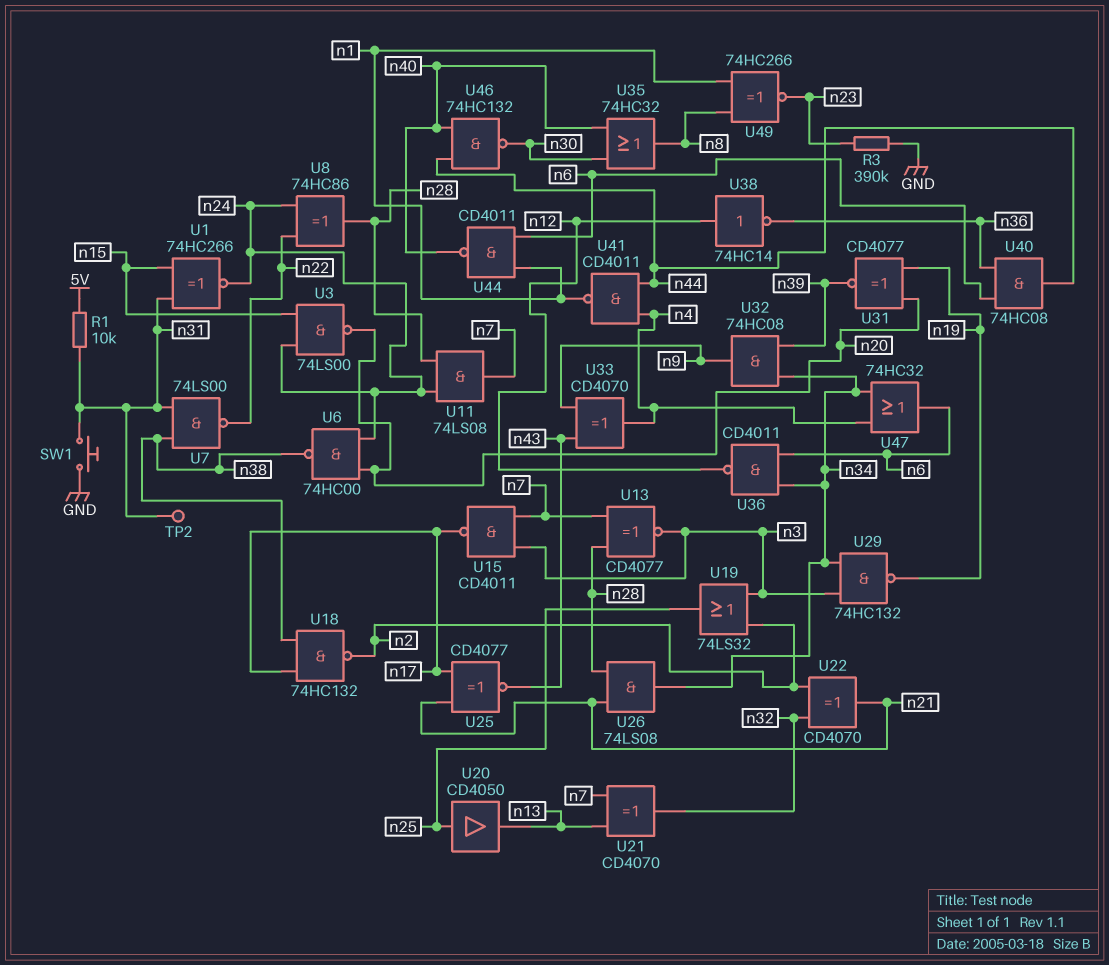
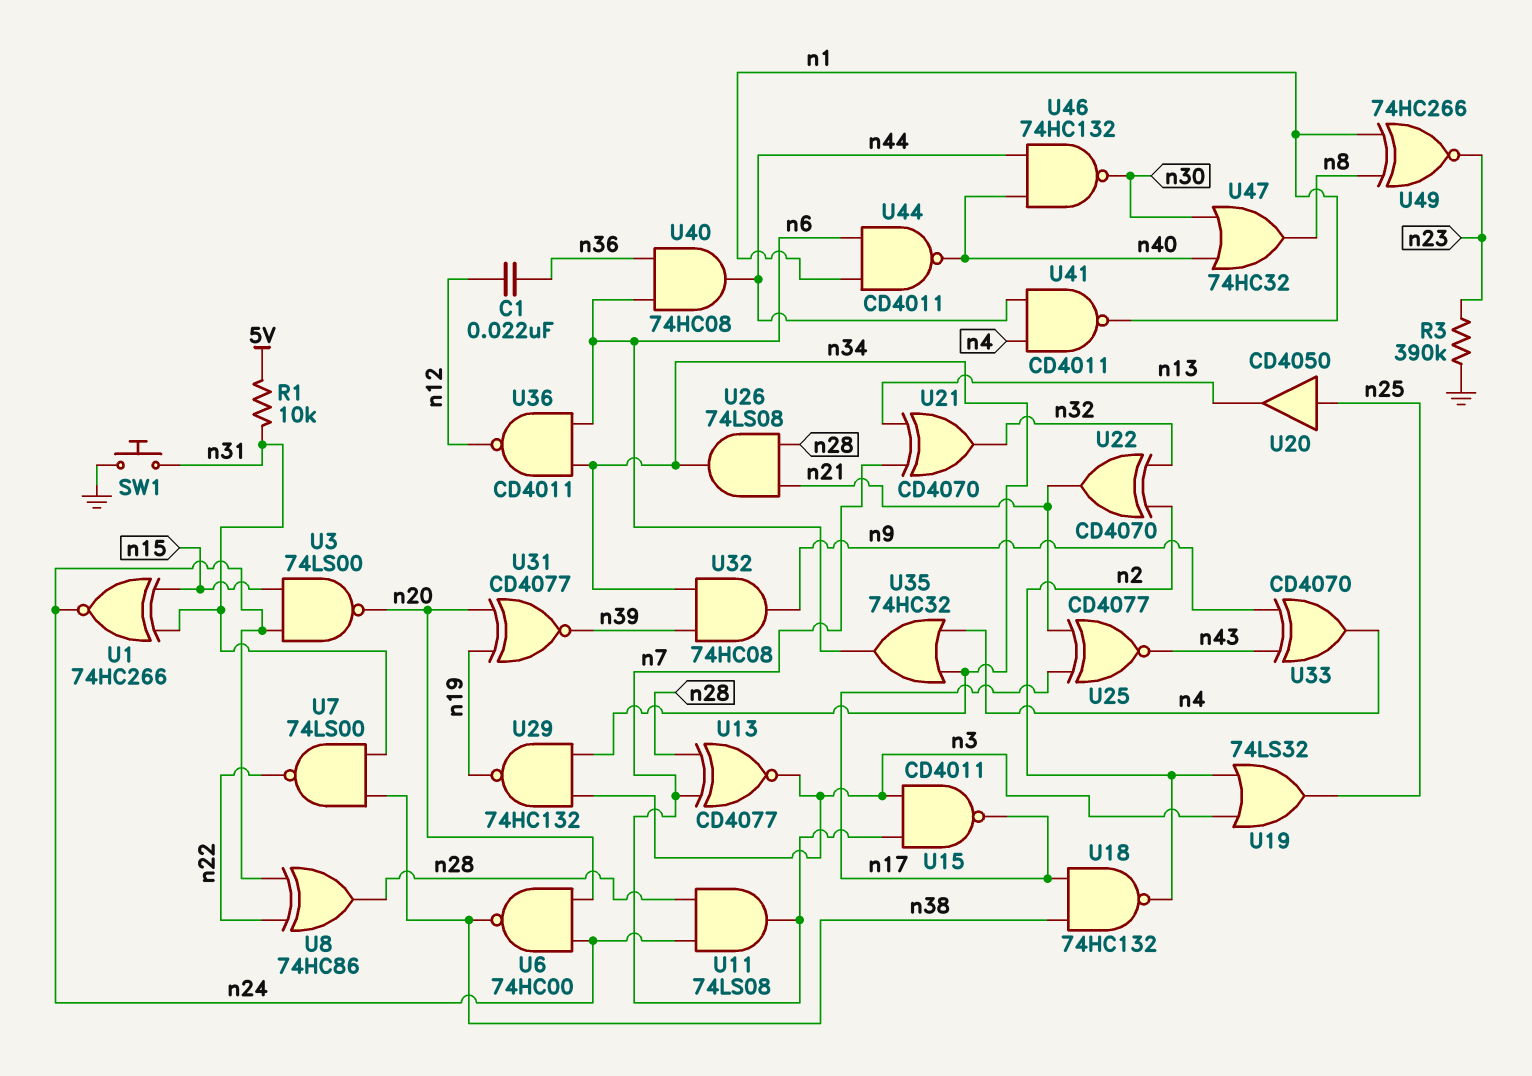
C1: none -> 22nF (n12, n36)
TP2: test point (n31) -> none
U35: OR 74HC32 (in n30, in n40, out n8) -> OR 74HC32 (in n4, in n34, out n6)
U38: NOT 74HC14 (in n12, out n36) -> none
U47: OR 74HC32 (in n4, in n34, out n6) -> OR 74HC32 (in n30, in n40, out n8)

